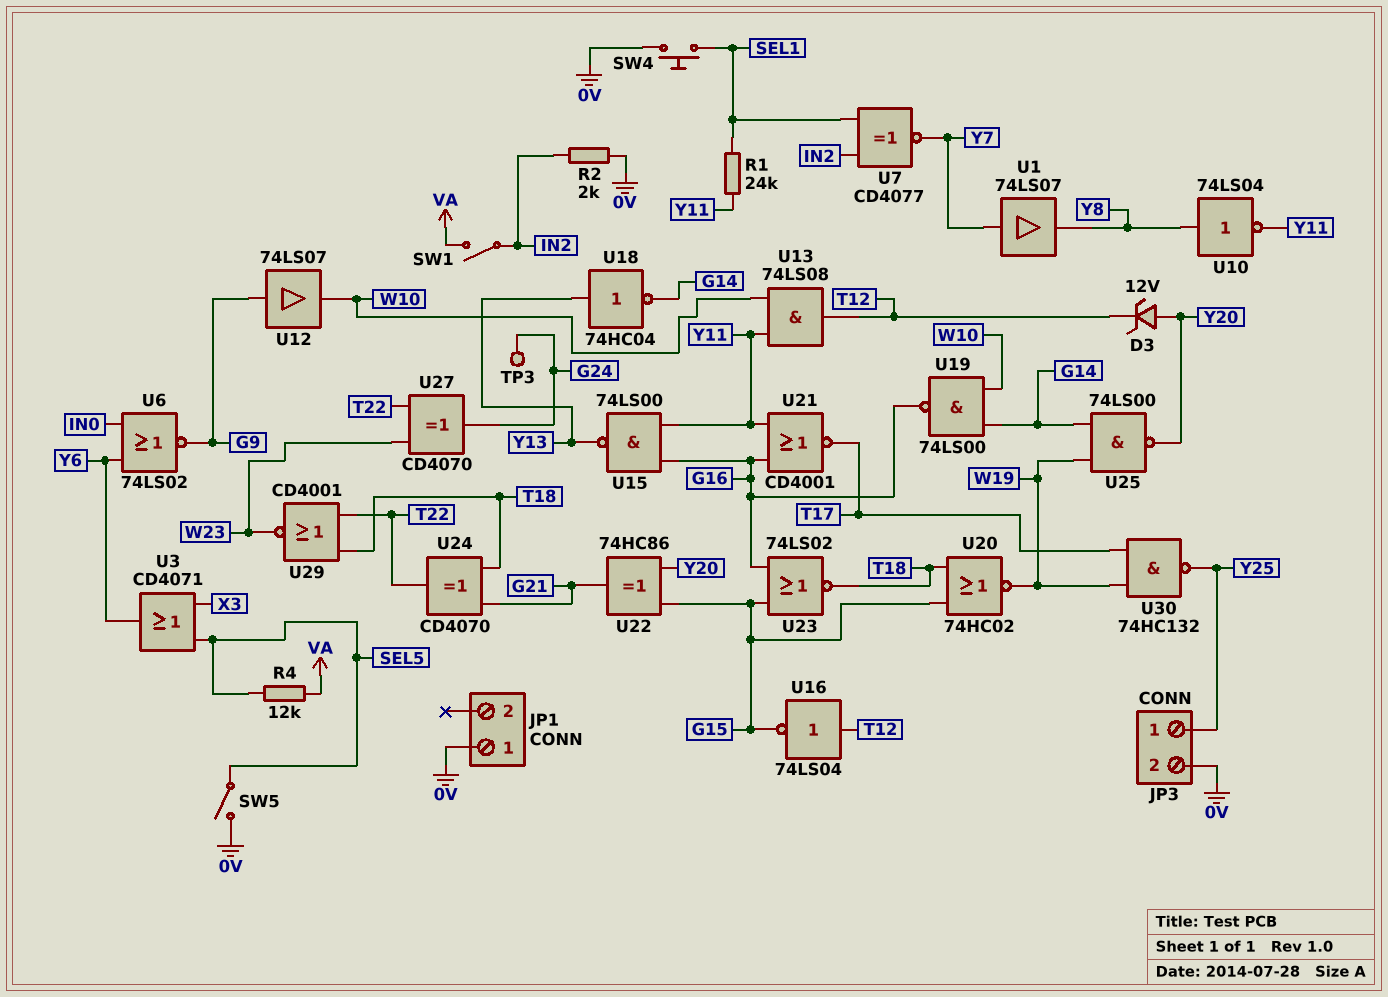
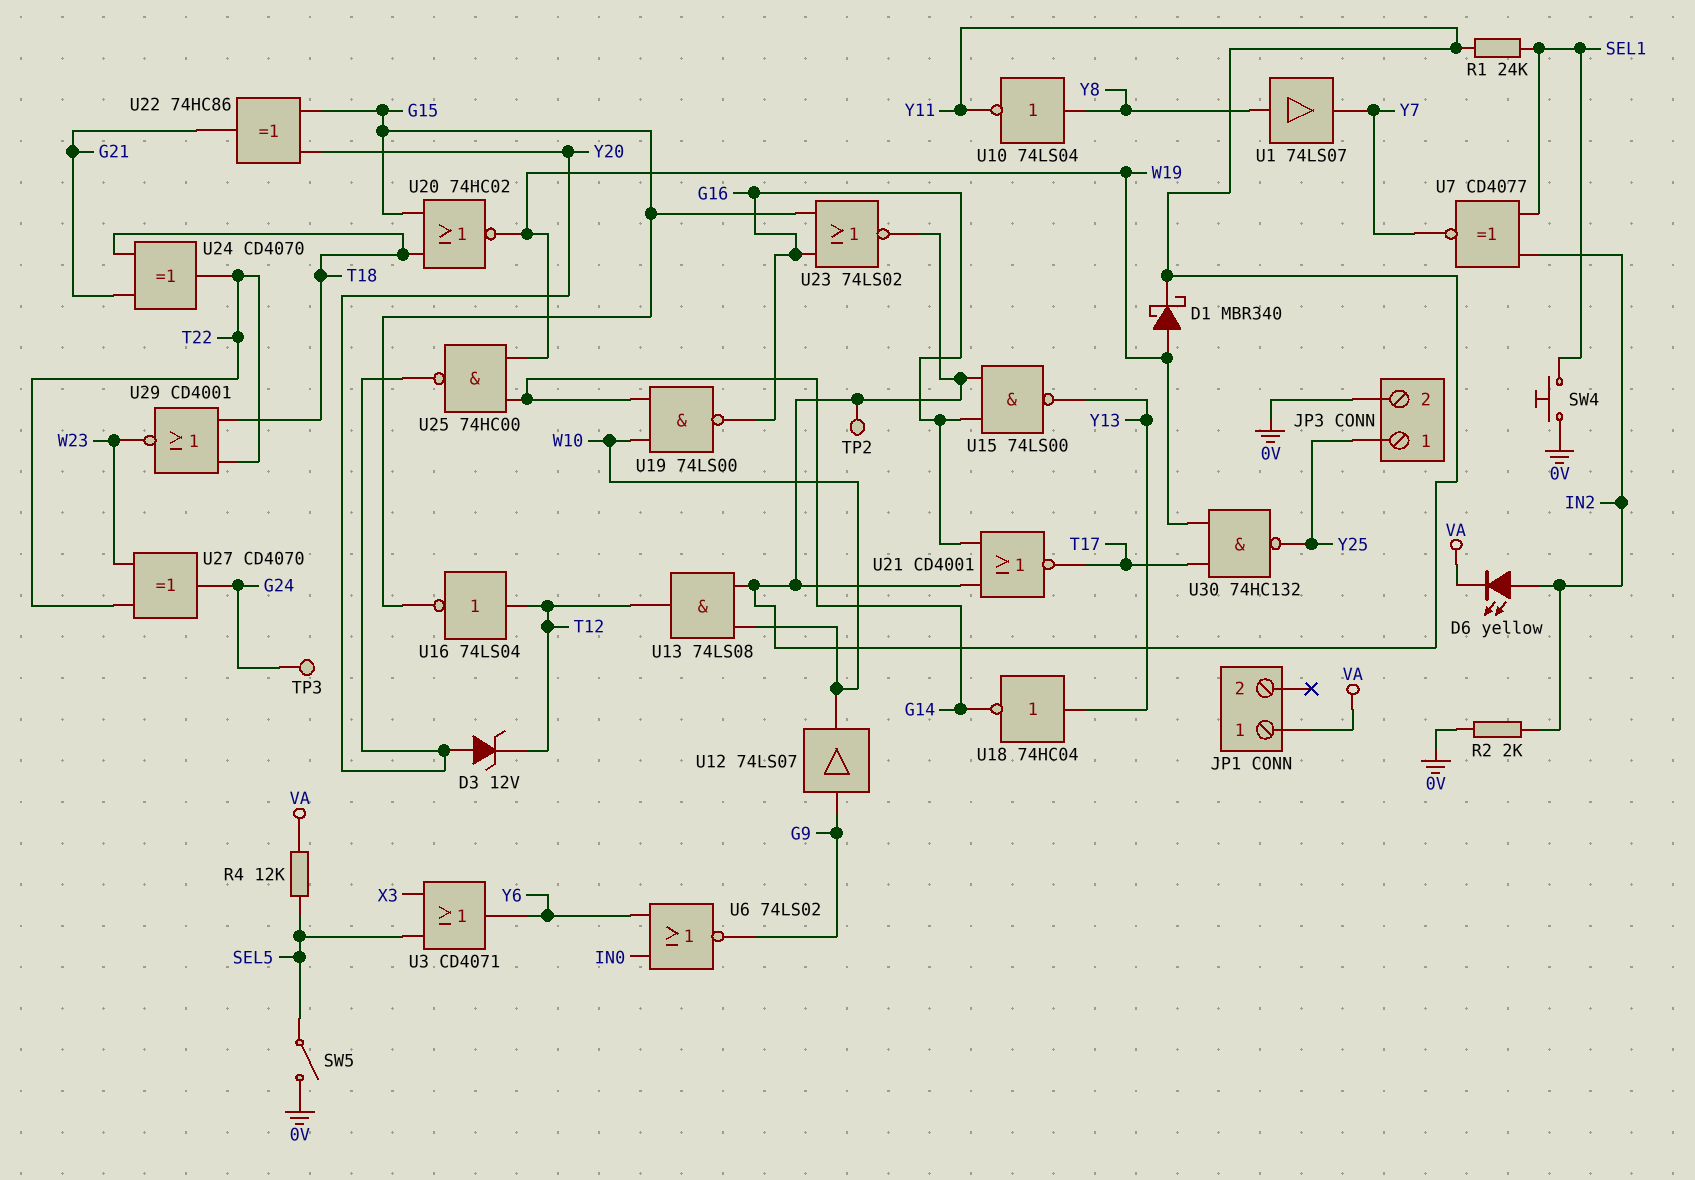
D1: none -> schottky MBR340 (A W19, K Y11)
D6: none -> LED yellow (A IN2, K VA)
JP1 pin 1: 0V -> VA
SW1: switch (IN2, VA) -> none
TP2: none -> test point (Y11)
U1: buffer 74LS07 (in Y7, out Y8) -> buffer 74LS07 (in Y8, out Y7)
U23: NOR 74LS02 (in G15, in G16, out T18) -> NOR 74LS02 (in G15, in G16, out Y11)
U25: NAND 74LS00 (in G14, in W19, out Y20) -> NAND 74HC00 (in G14, in W19, out Y20)

